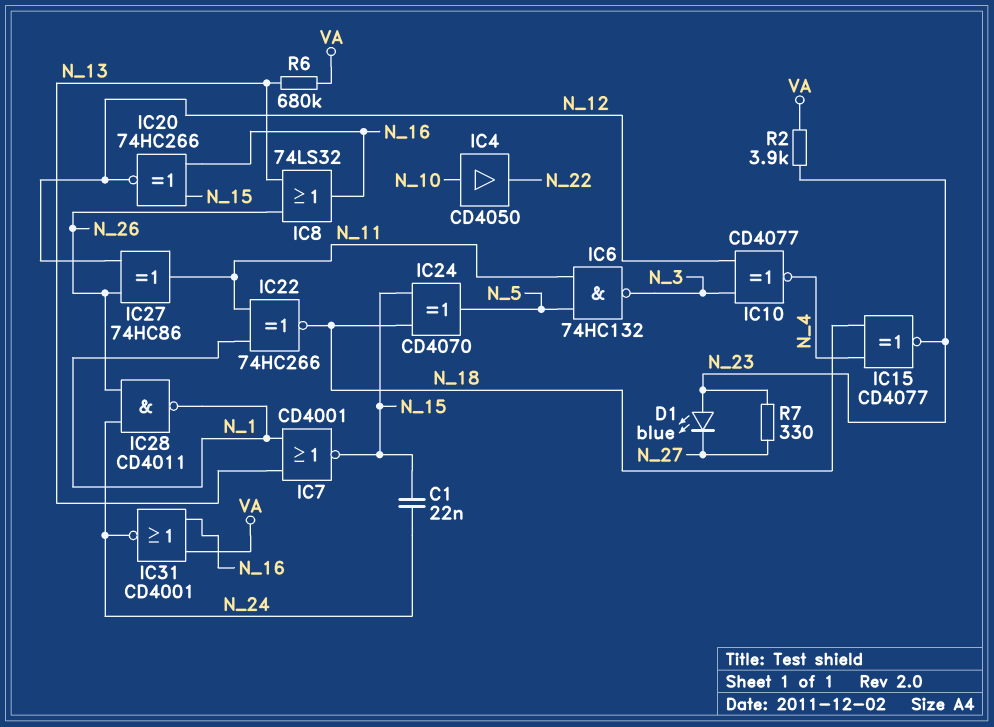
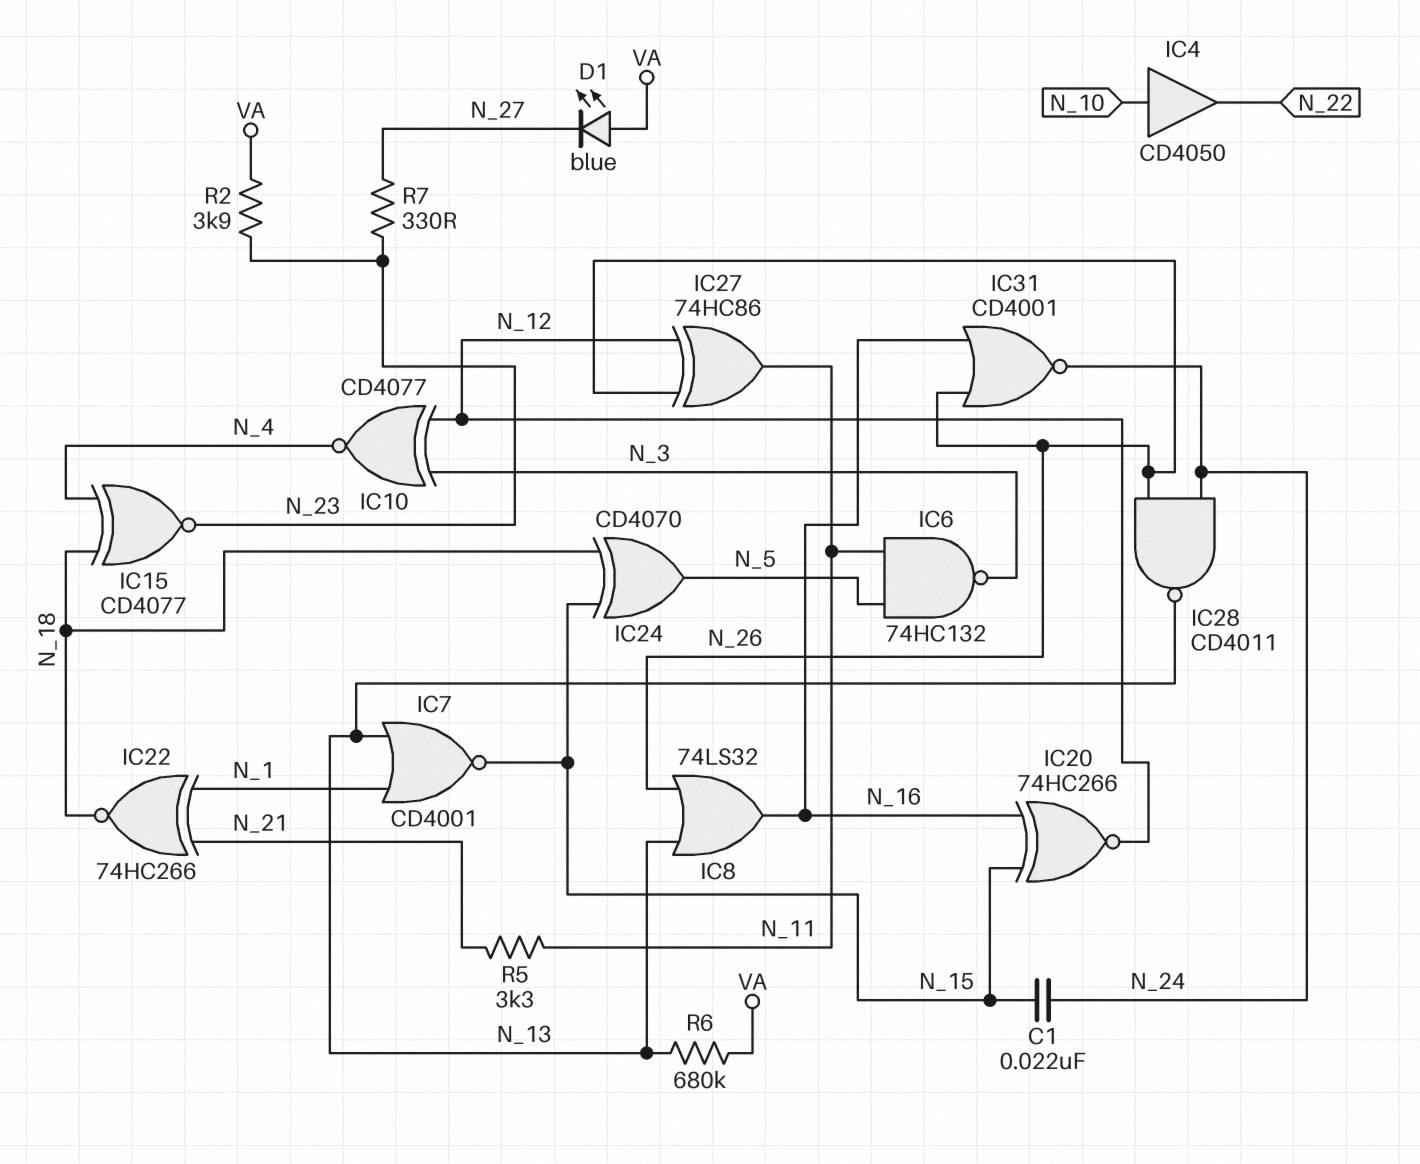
D1: LED blue (A N_23, K N_27) -> LED blue (A VA, K N_27)
IC22: XNOR 74HC266 (in N_1, in N_11, out N_18) -> XNOR 74HC266 (in N_1, in N_21, out N_18)
IC28: NAND CD4011 (in N_24, in N_26, out N_1) -> NAND CD4011 (in N_24, in N_26, out N_13)
IC31: NOR CD4001 (in N_16, in VA, out N_24) -> NOR CD4001 (in N_16, in N_26, out N_24)
R5: none -> 3.3k (N_11, N_21)

